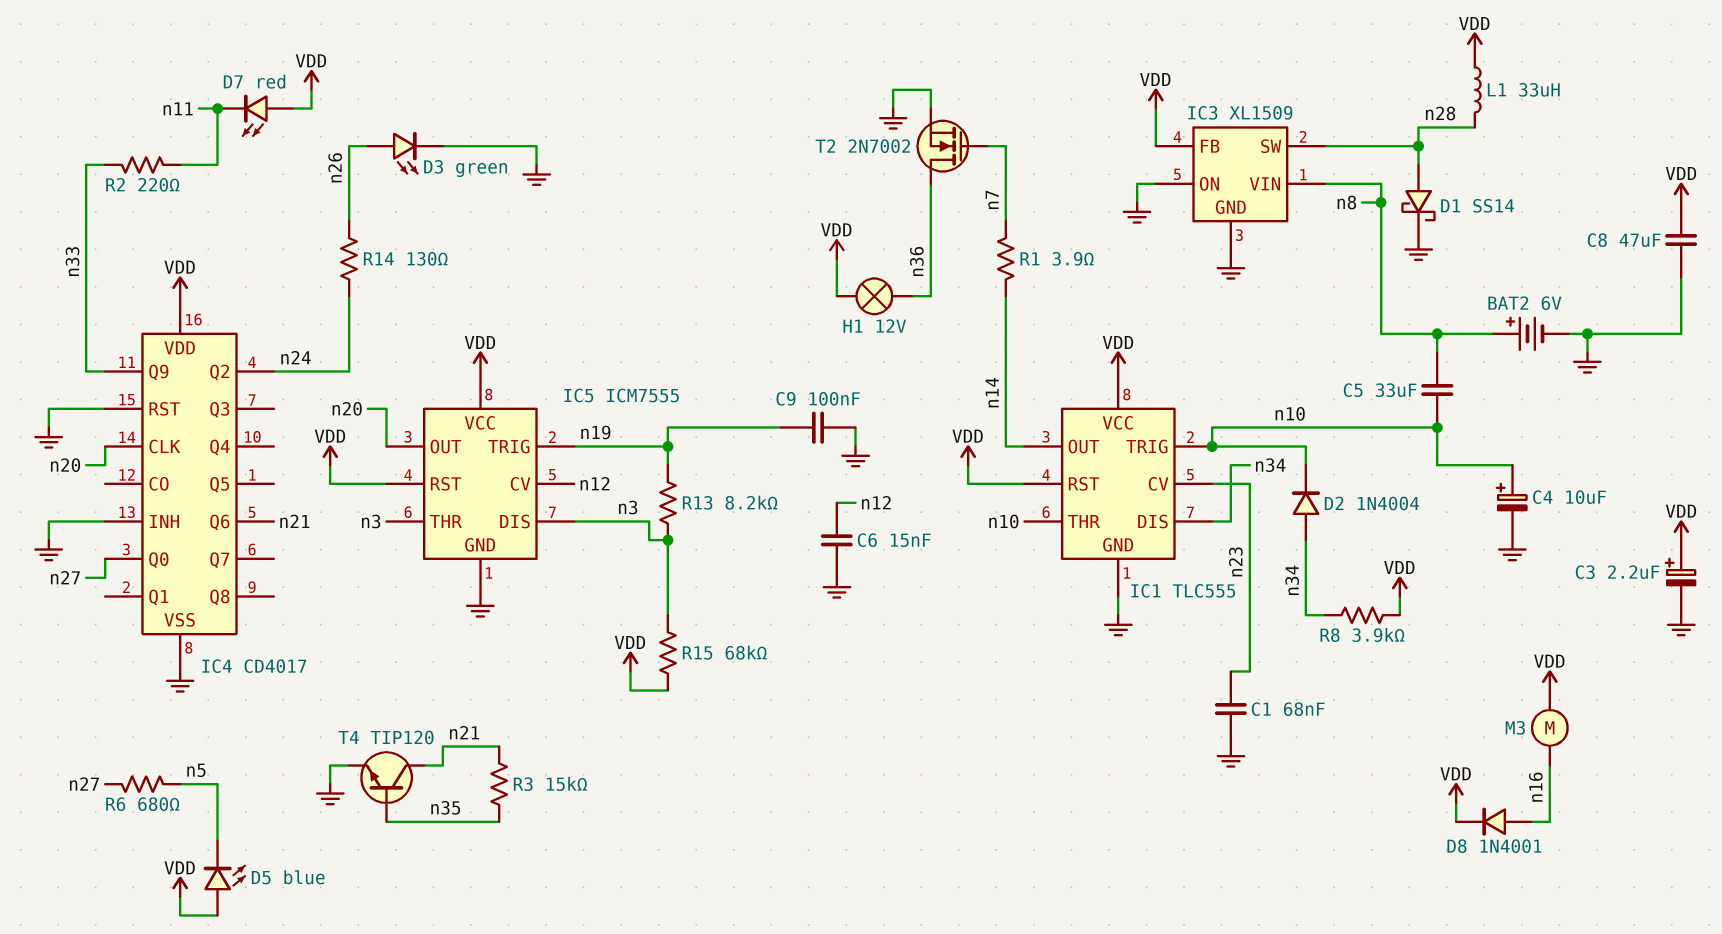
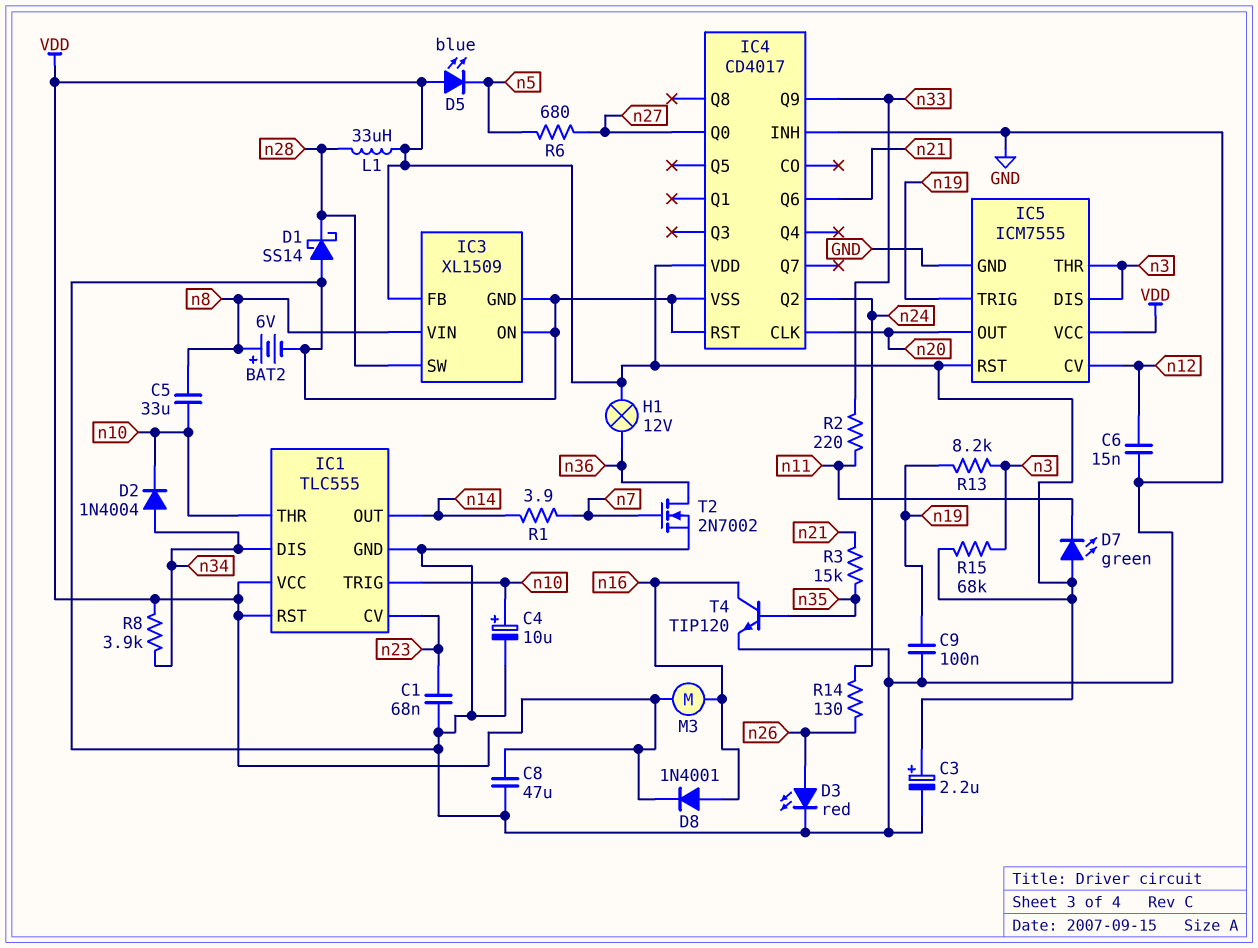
D1: schottky SS14 (A n28, K GND) -> schottky SS14 (A GND, K n28)
D3: LED green (A n26, K GND) -> LED red (A n26, K GND)
D7: LED red (A VDD, K n11) -> LED green (A VDD, K n11)
T4: NPN TIP120 (B n35, C n21, E GND) -> NPN TIP120 (B n35, C n16, E GND)

